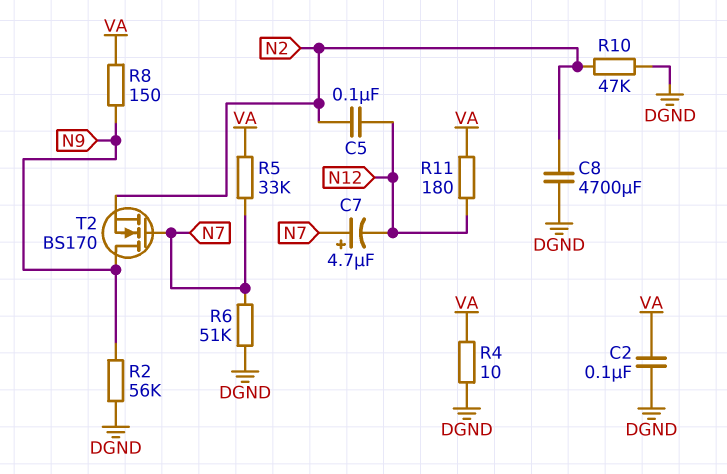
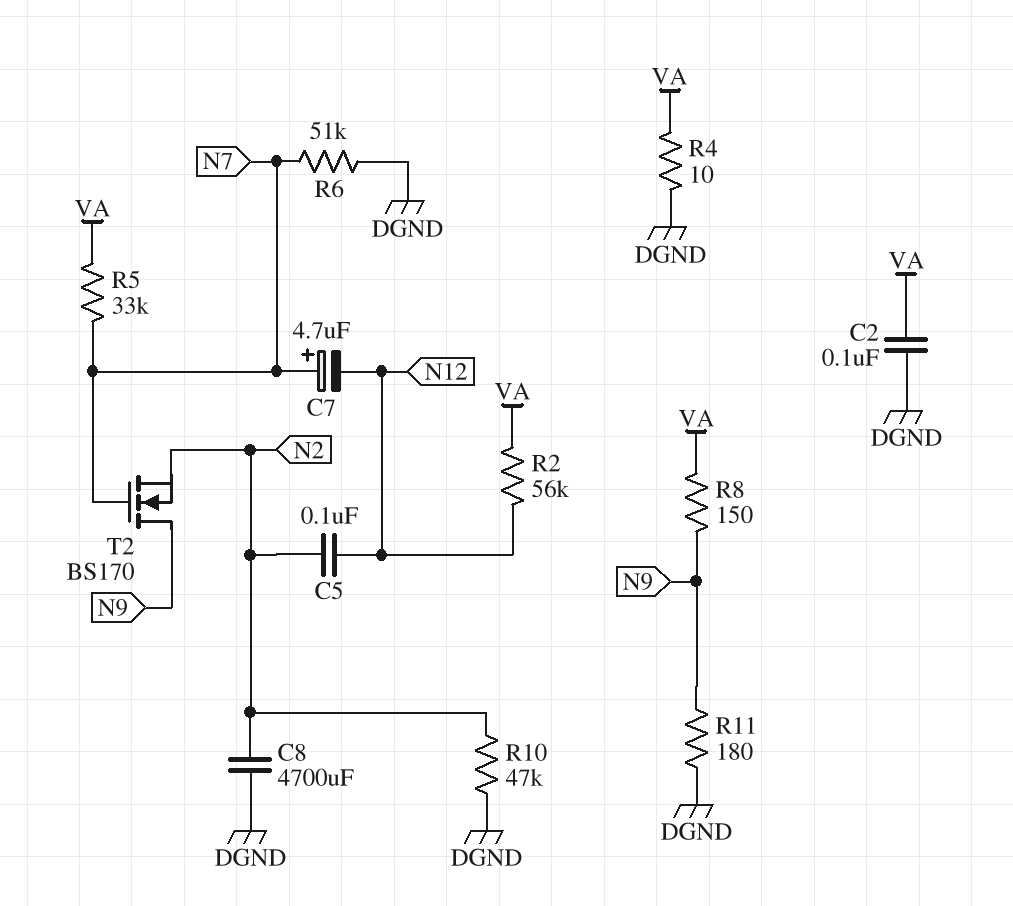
R2: 56k (DGND, N9) -> 56k (N12, VA)
R11: 180 (N12, VA) -> 180 (DGND, N9)

